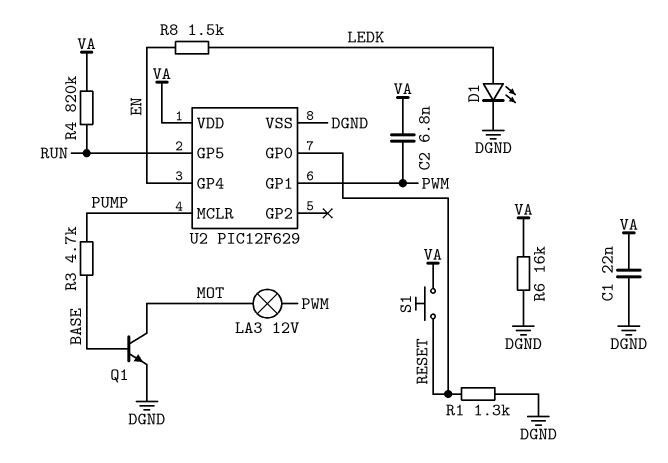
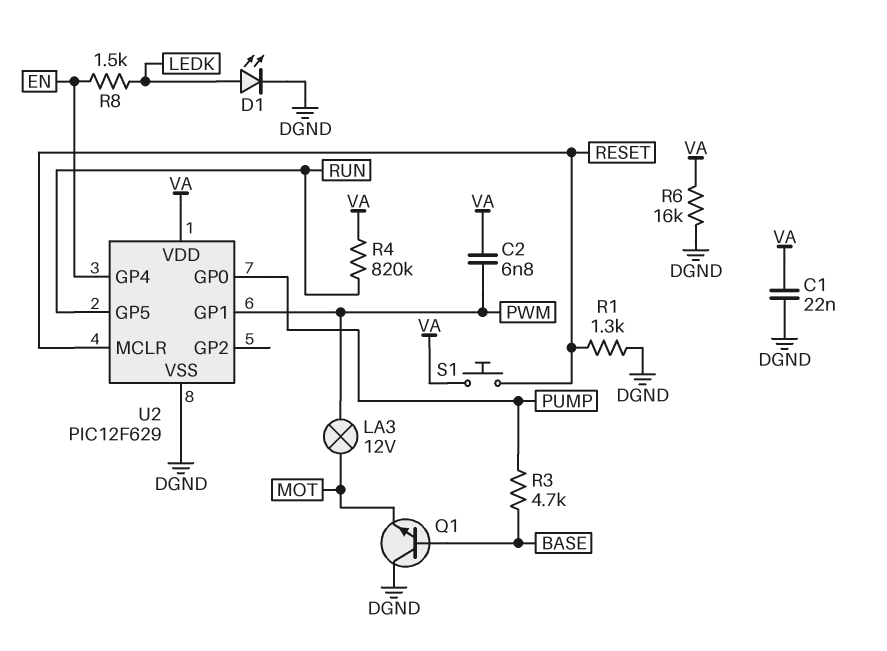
Q1: NPN (B BASE, C MOT, E DGND) -> NPN (B BASE, C DGND, E MOT)
U2 pin GP0: RESET -> PUMP
U2 pin MCLR: PUMP -> RESET

